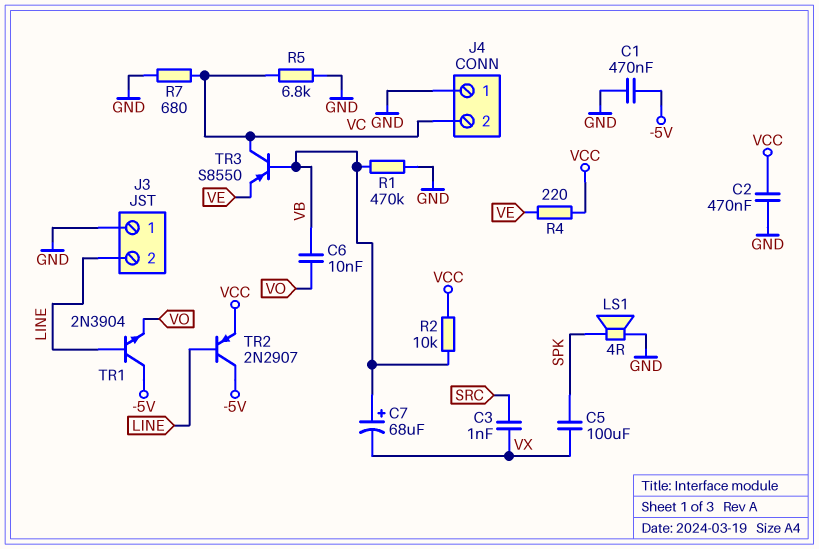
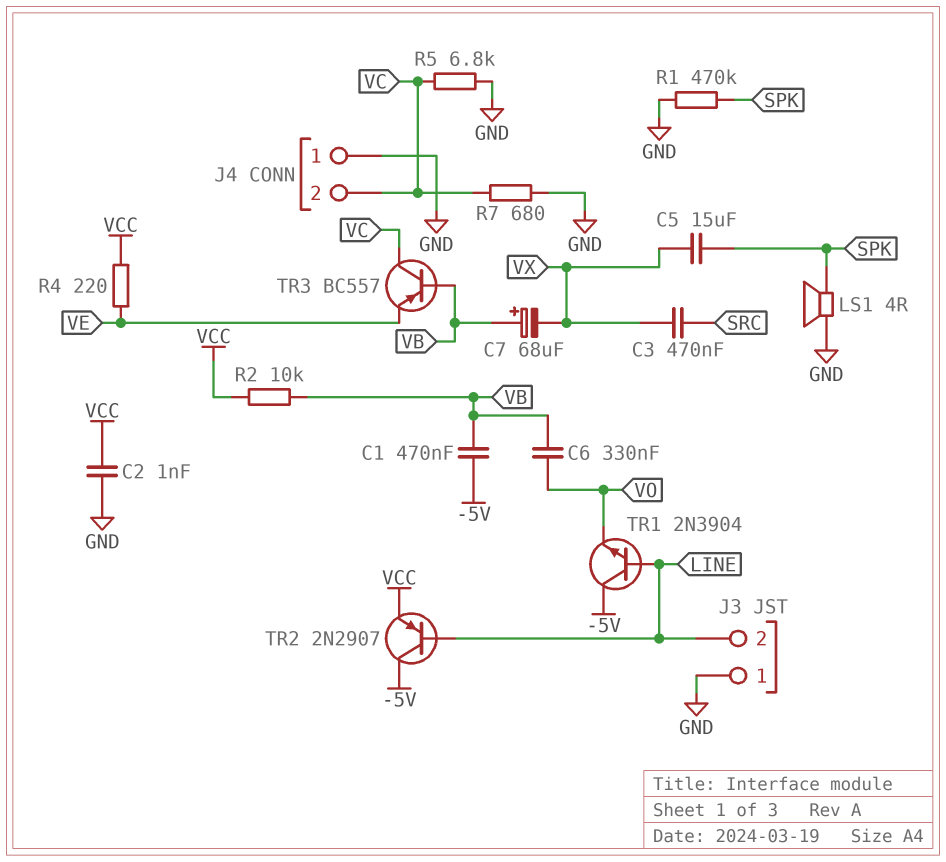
C1: 470nF (-5V, GND) -> 470nF (-5V, VB)
C2: 470nF (GND, VCC) -> 1nF (GND, VCC)
C3: 1nF (SRC, VX) -> 470nF (SRC, VX)
C5: 100uF (SPK, VX) -> 15uF (SPK, VX)
C6: 10nF (VB, VO) -> 330nF (VB, VO)
R1: 470k (GND, VB) -> 470k (GND, SPK)
TR3: PNP S8550 (B VB, C VC, E VE) -> PNP BC557 (B VB, C VC, E VE)

